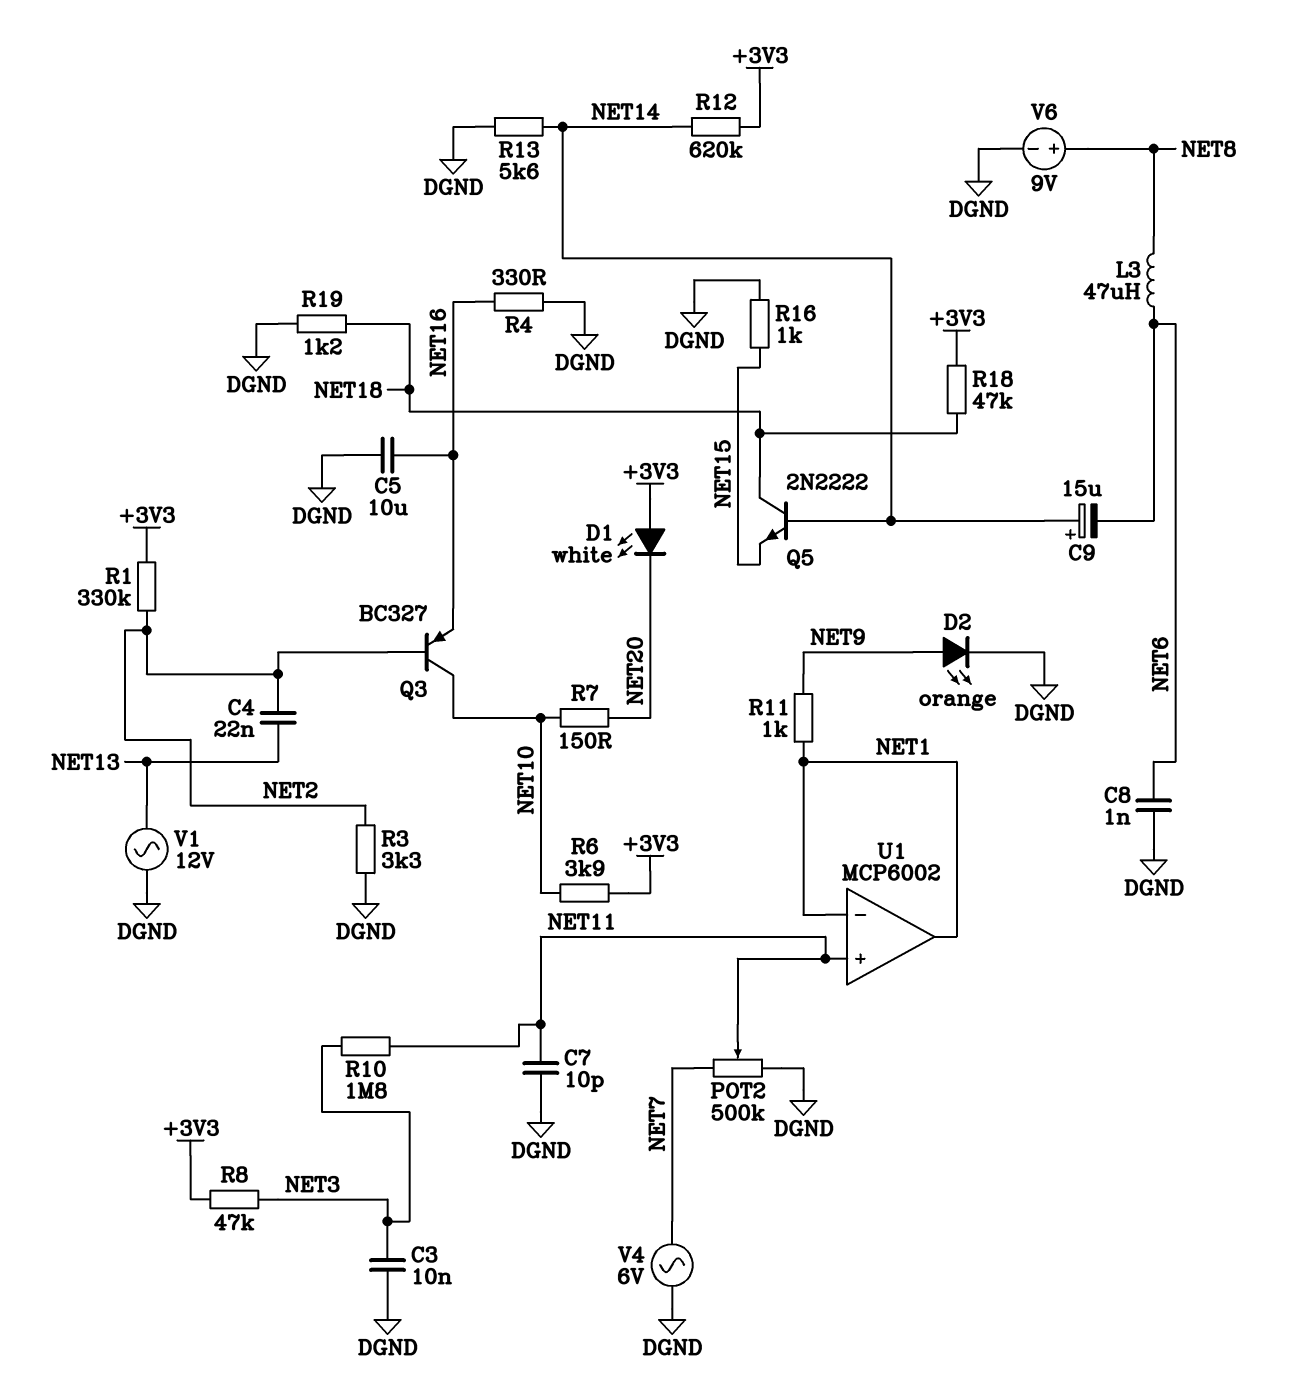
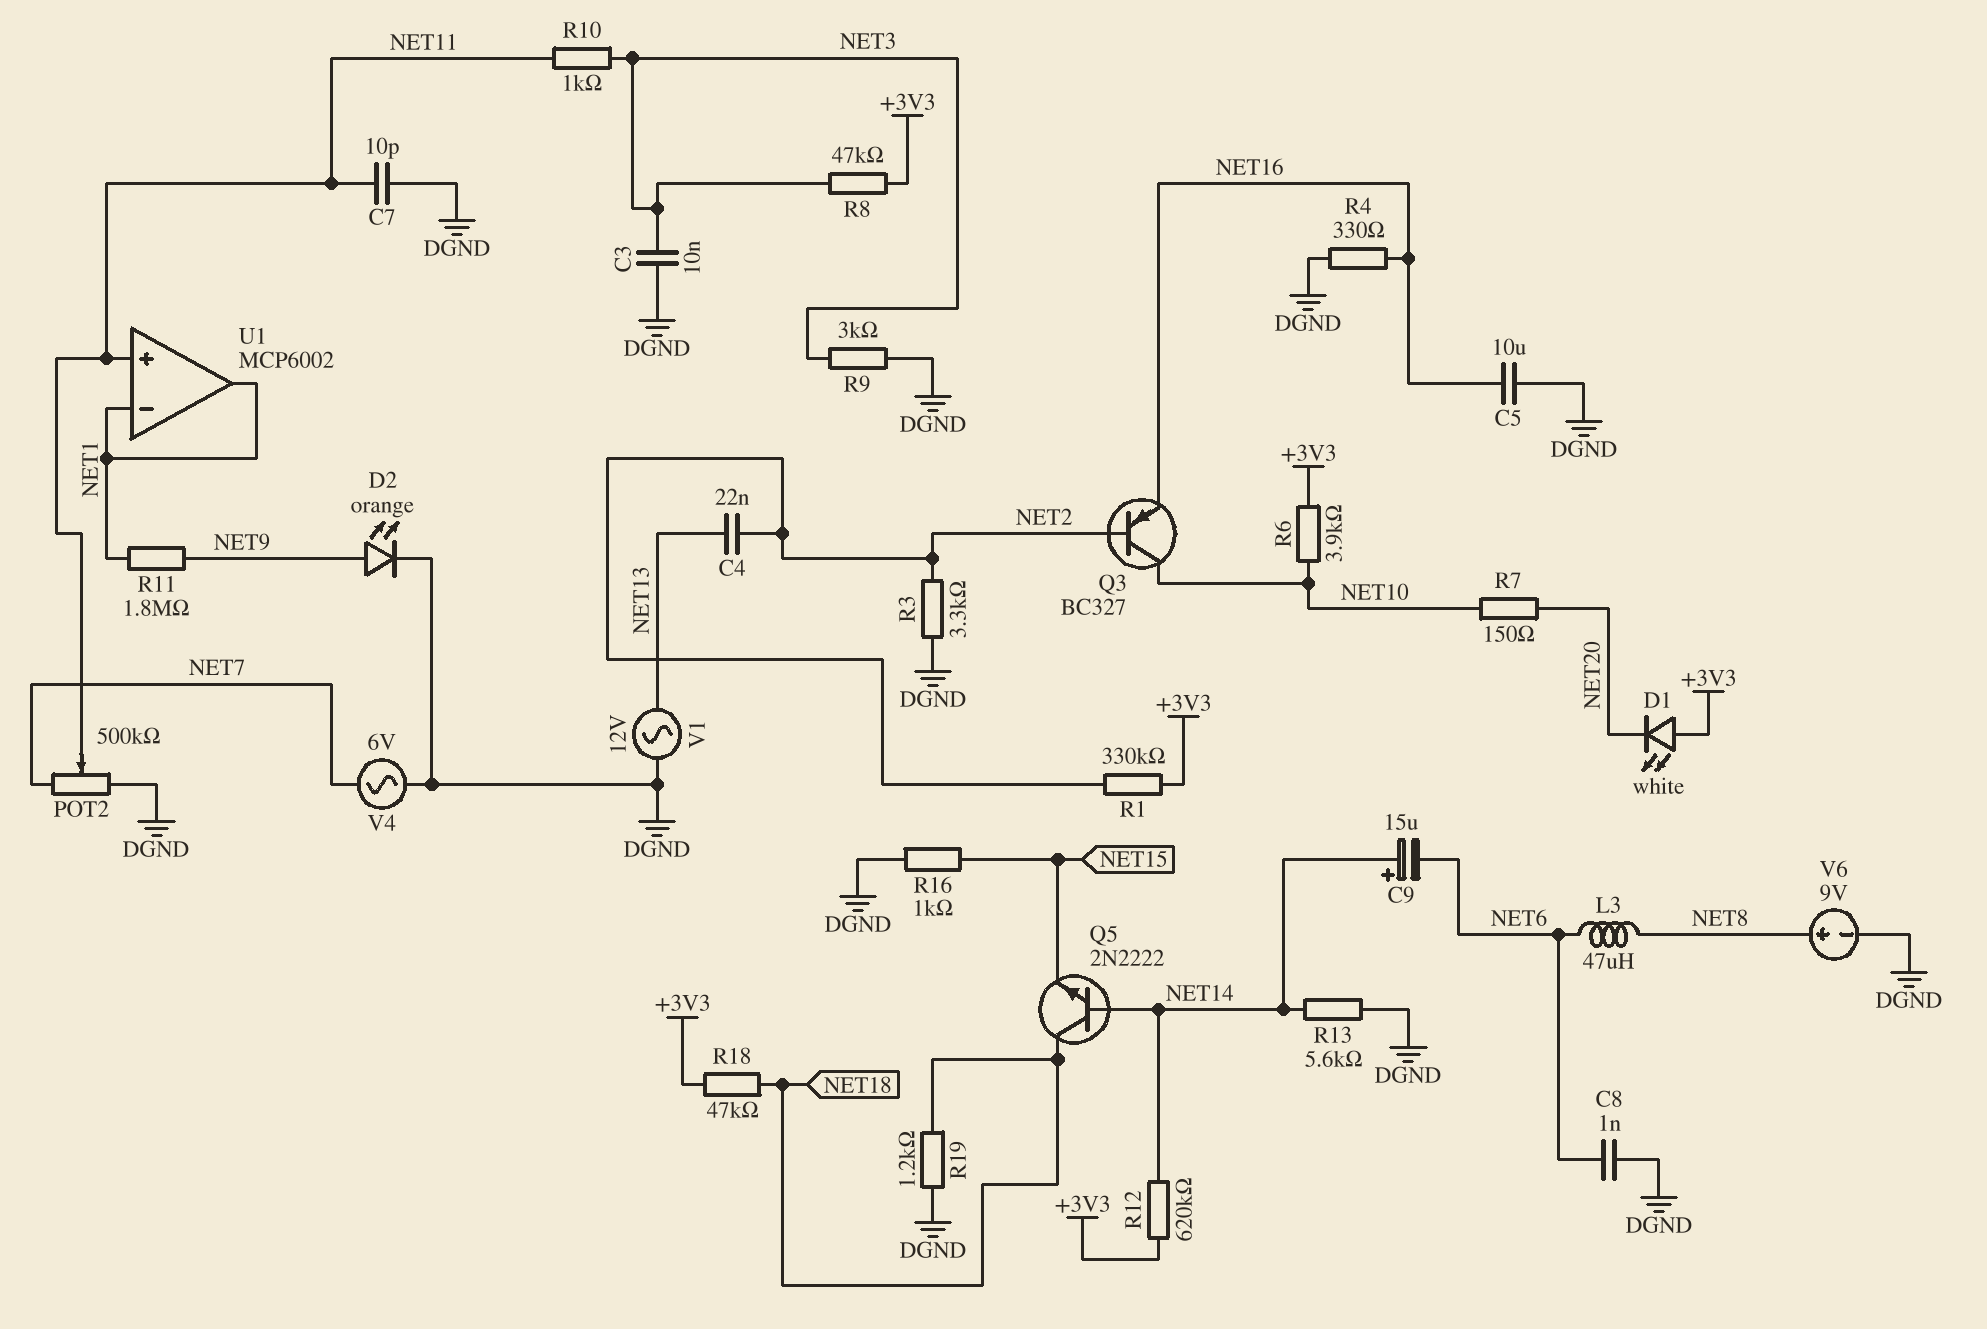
R9: none -> 3k (DGND, NET3)
R10: 1.8M (NET3, NET11) -> 1k (NET3, NET11)
R11: 1k (NET1, NET9) -> 1.8M (NET1, NET9)

